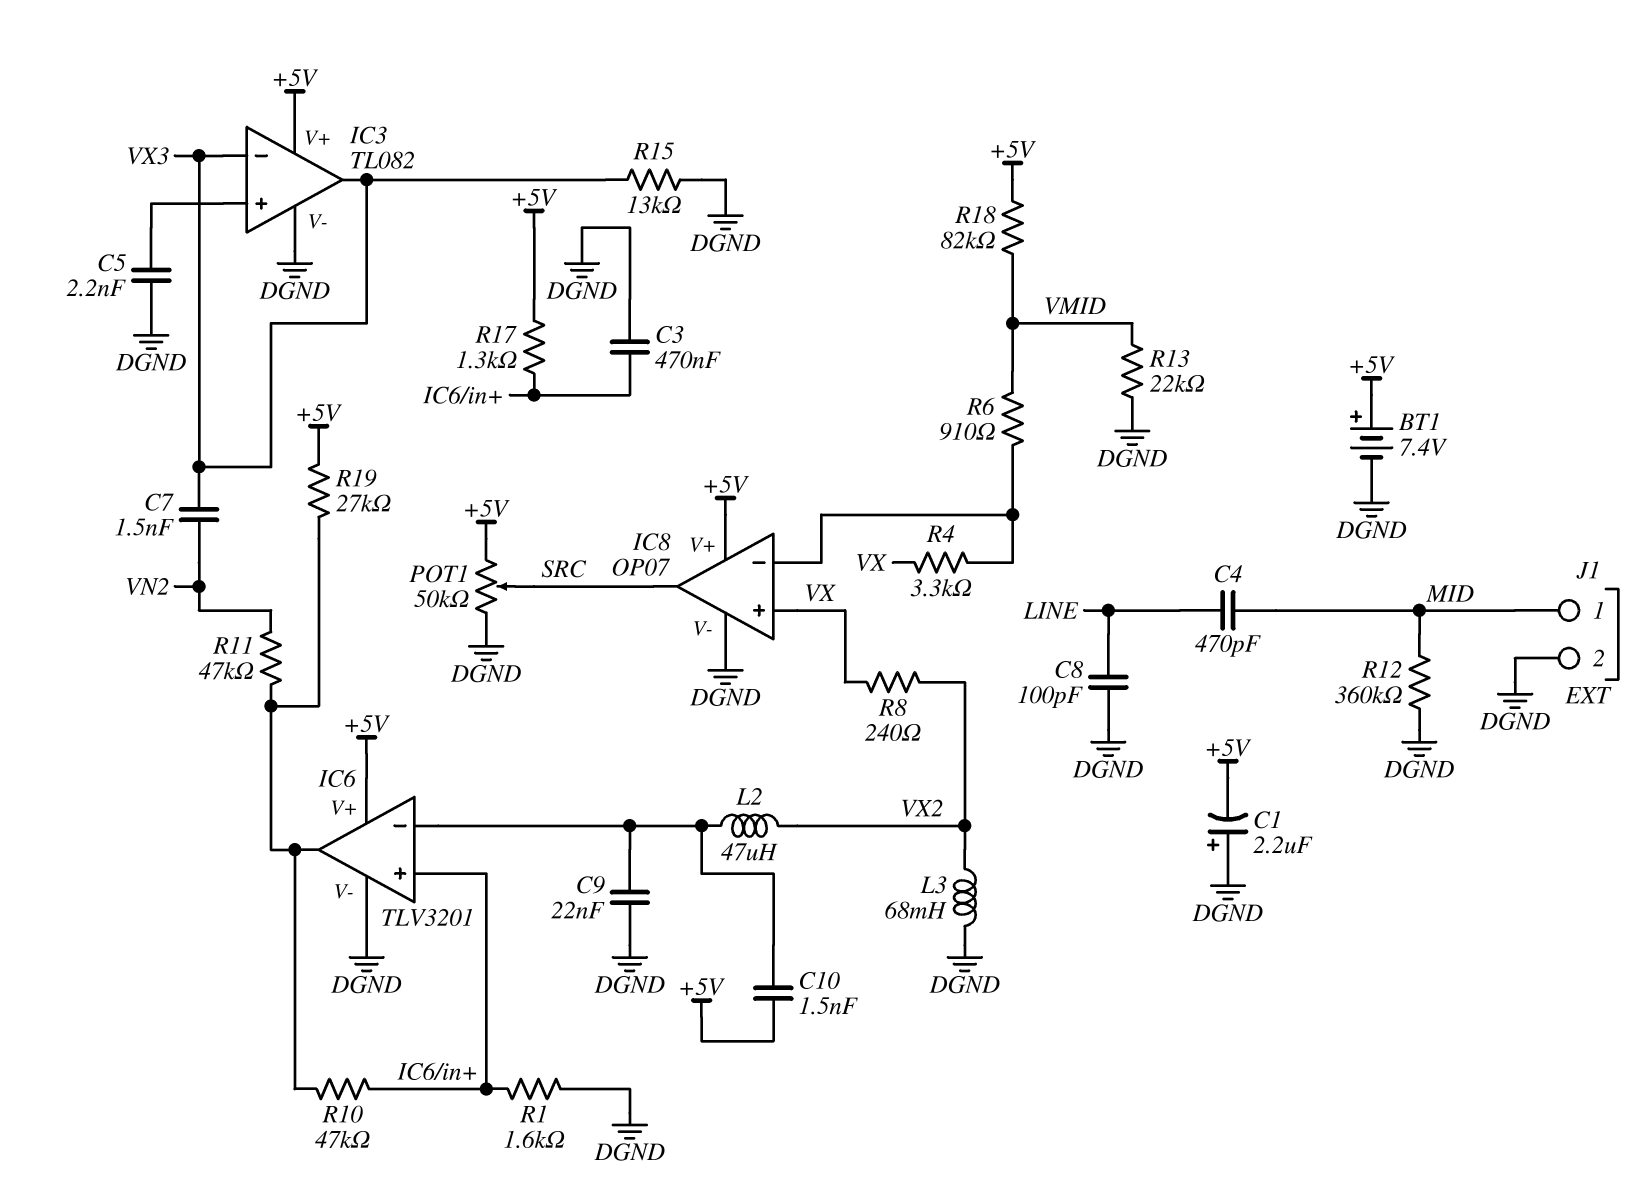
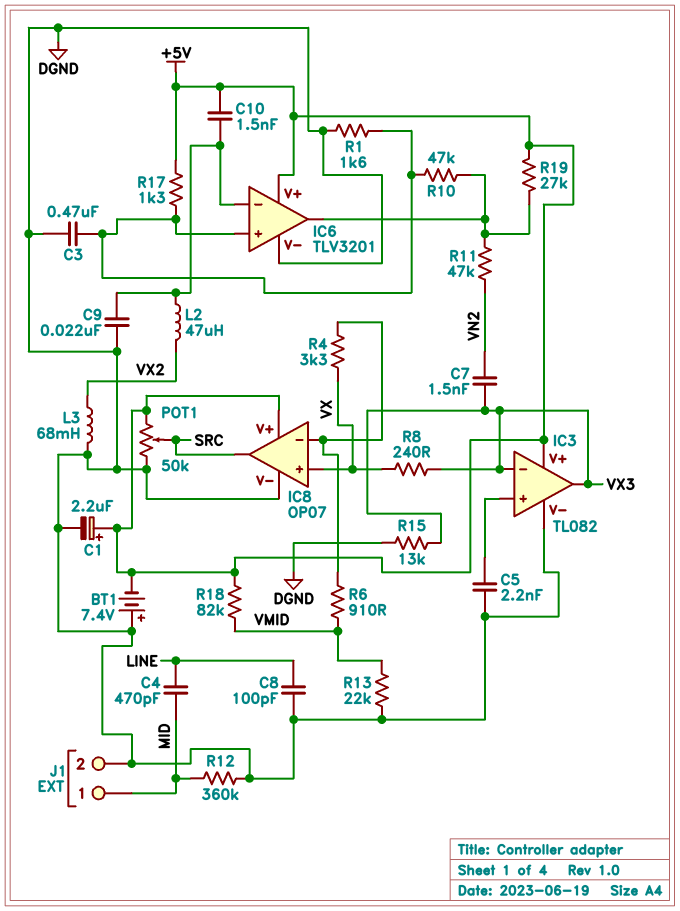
BT1: 7.4V (plus +5V, minus DGND) -> 7.4V (plus DGND, minus +5V)
C1: 2.2uF (plus DGND, minus +5V) -> 2.2uF (plus +5V, minus DGND)
R8: 240 (VX, VX2) -> 240 (VX, VX3)

